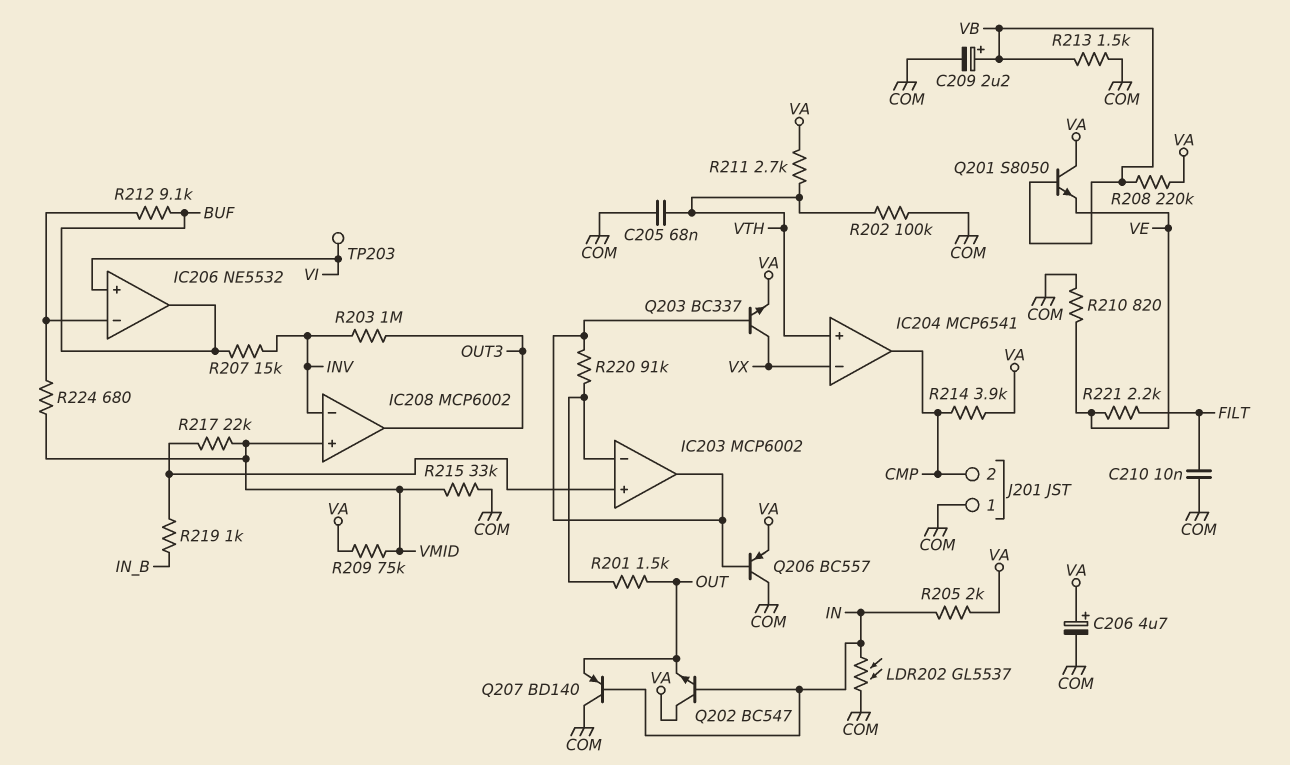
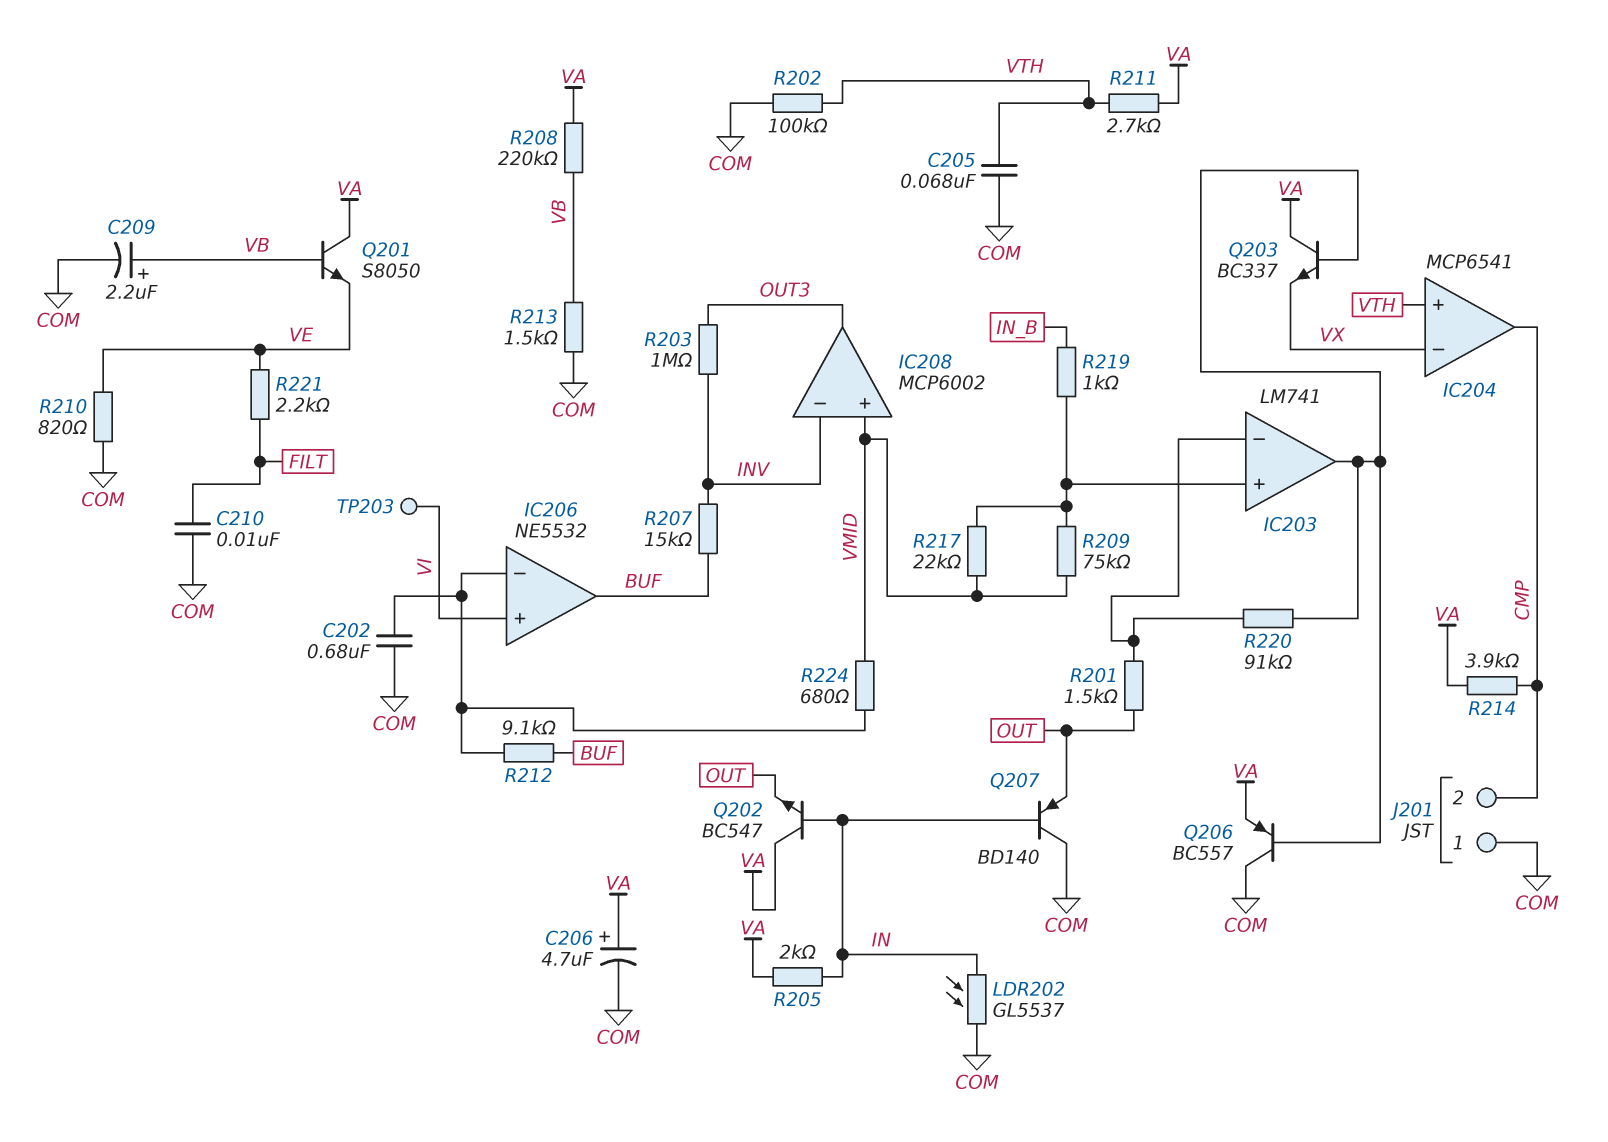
C202: none -> 680nF (COM, IC206/in-)
IC203: MCP6002 -> LM741
Q203: NPN BC337 (B IC203/out, C VX, E VA) -> NPN BC337 (B IC203/out, C VA, E VX)
R209: 75k (VA, VMID) -> 75k (IC203/in+, VMID)
R215: 33k (COM, VMID) -> none

